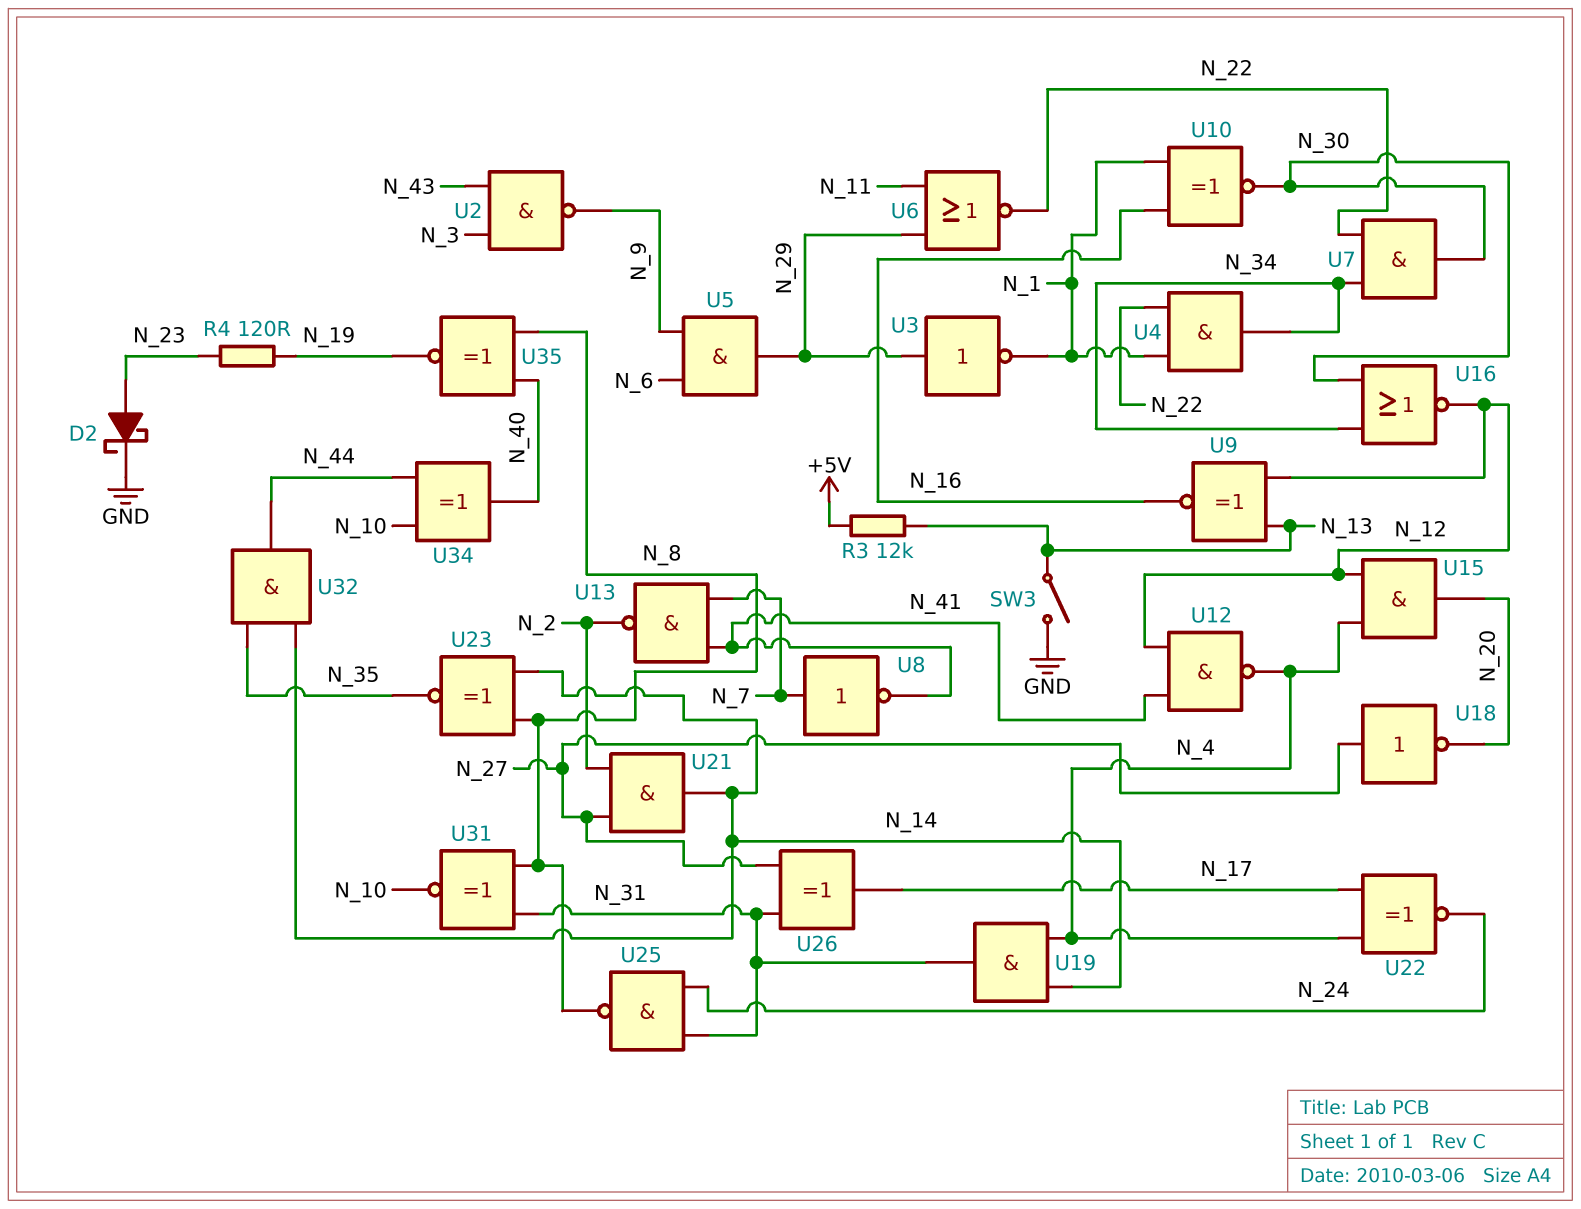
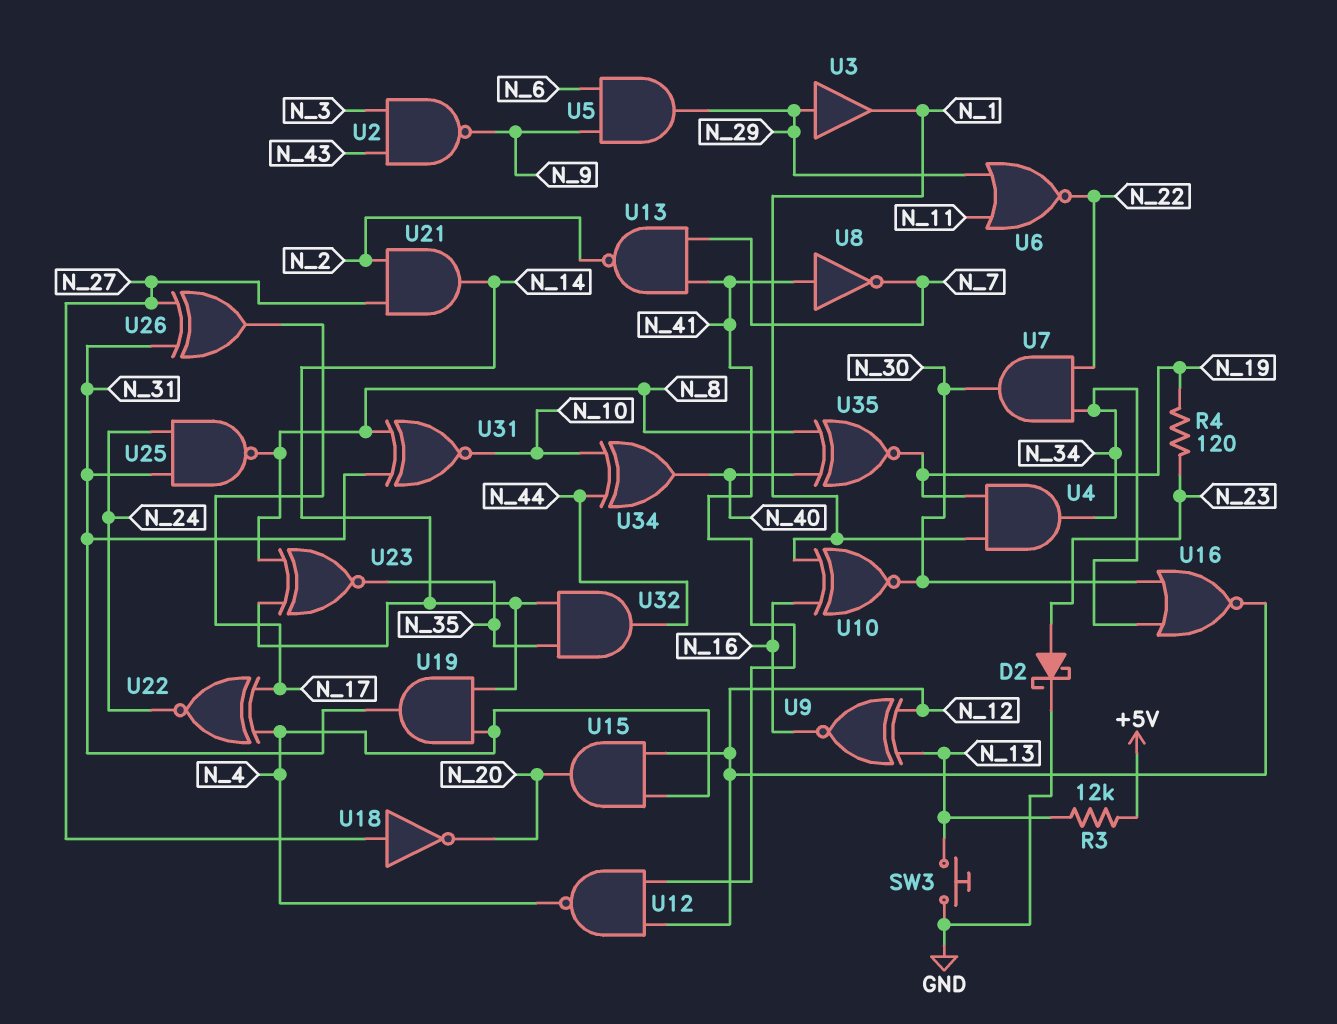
SW3: switch (GND, N_13) -> button (GND, N_13)
U3: NOT (in N_29, out N_1) -> buffer (in N_29, out N_1)
U4: AND (in N_1, in N_22, out N_34) -> AND (in N_1, in N_19, out N_34)
U8: NOT (in N_7, out N_41) -> NOT (in N_41, out N_7)

